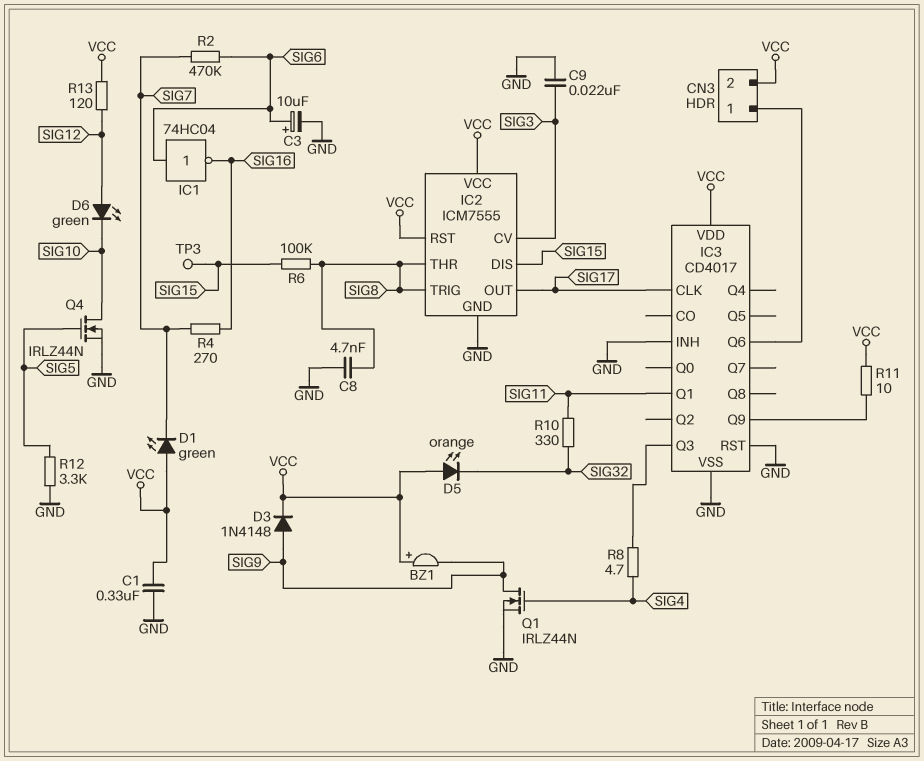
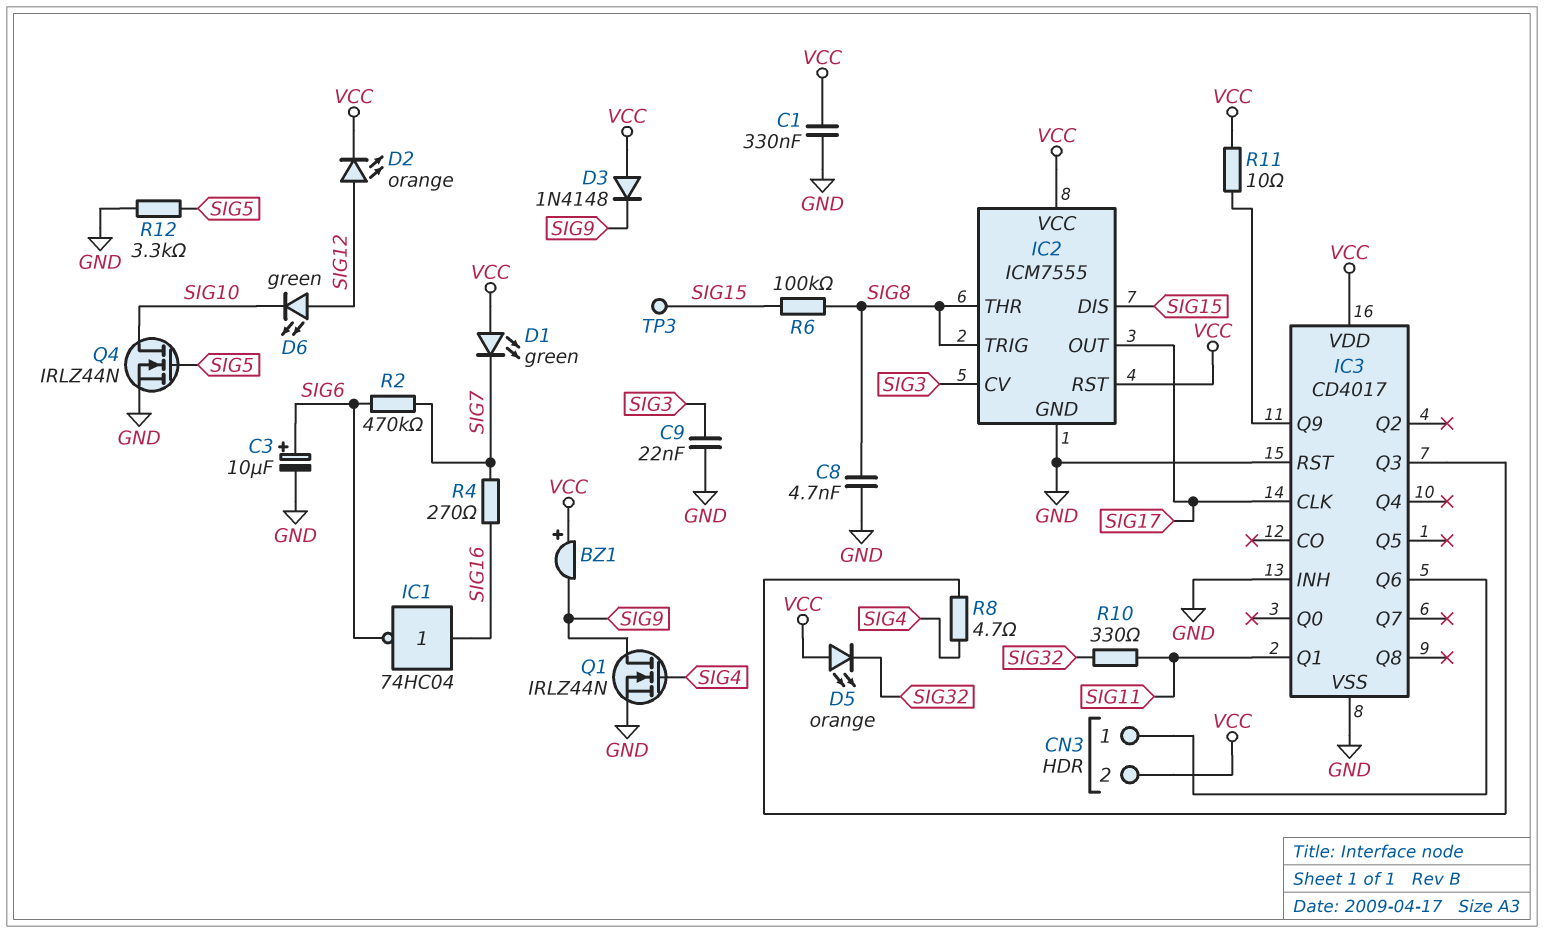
D2: none -> LED orange (A SIG12, K VCC)
D3: diode 1N4148 (A SIG9, K VCC) -> diode 1N4148 (A VCC, K SIG9)
IC1: NOT 74HC04 (in SIG6, out SIG16) -> NOT 74HC04 (in SIG16, out SIG6)
R13: 120 (SIG12, VCC) -> none

